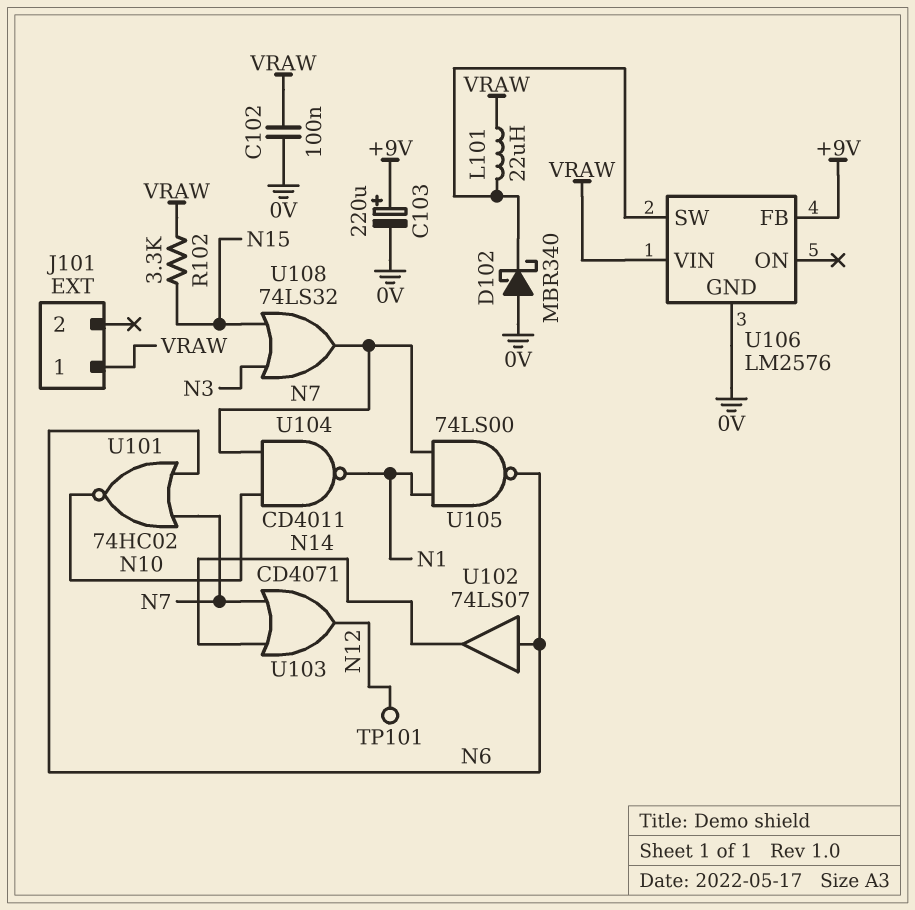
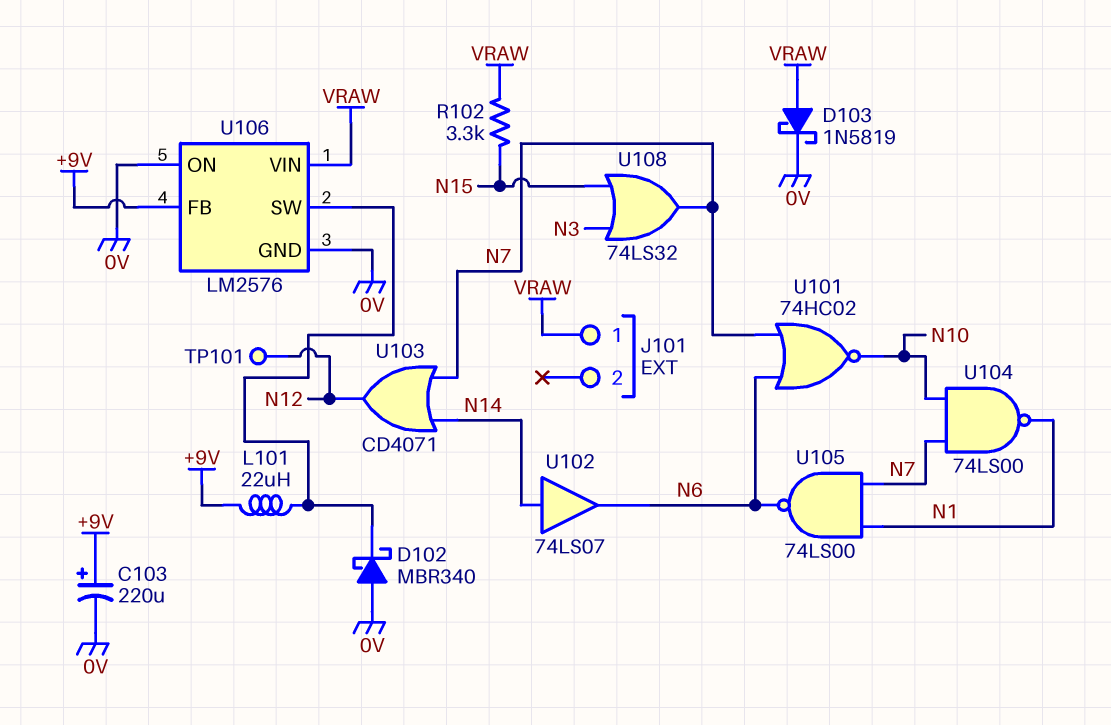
C102: 100nF (0V, VRAW) -> none
D103: none -> schottky 1N5819 (A VRAW, K 0V)
L101: 22uH (U106/SW, VRAW) -> 22uH (+9V, U106/SW)
U102: buffer 74LS07 (in N6, out N14) -> buffer 74LS07 (in N14, out N6)
U104: NAND CD4011 (in N7, in N10, out N1) -> NAND 74LS00 (in N7, in N10, out N1)
U106 pin ON: none -> 0V

